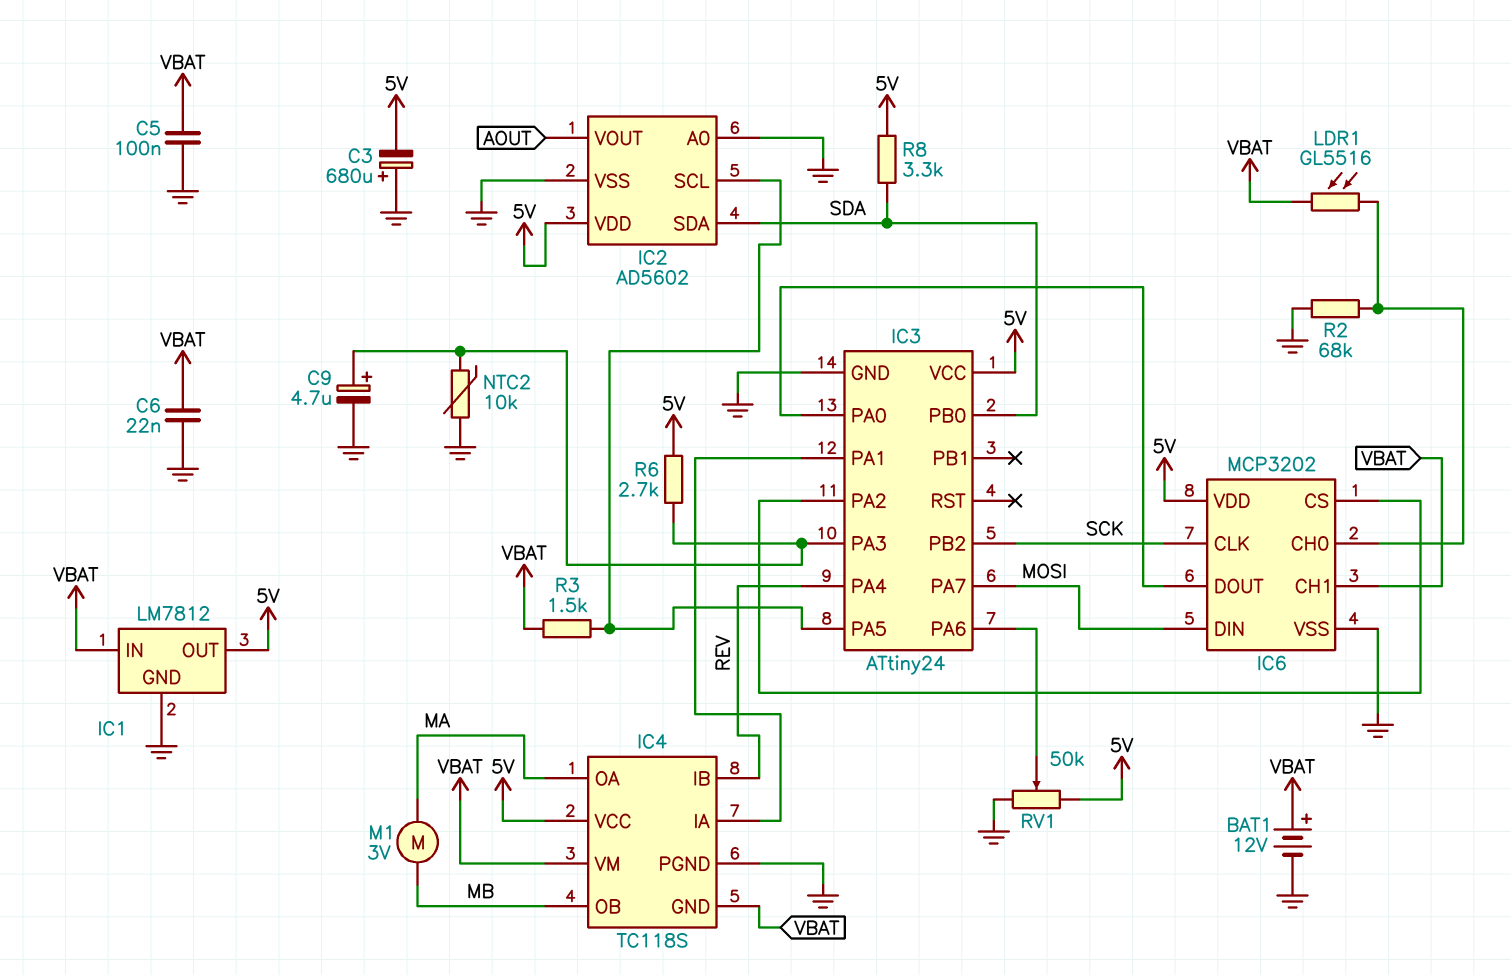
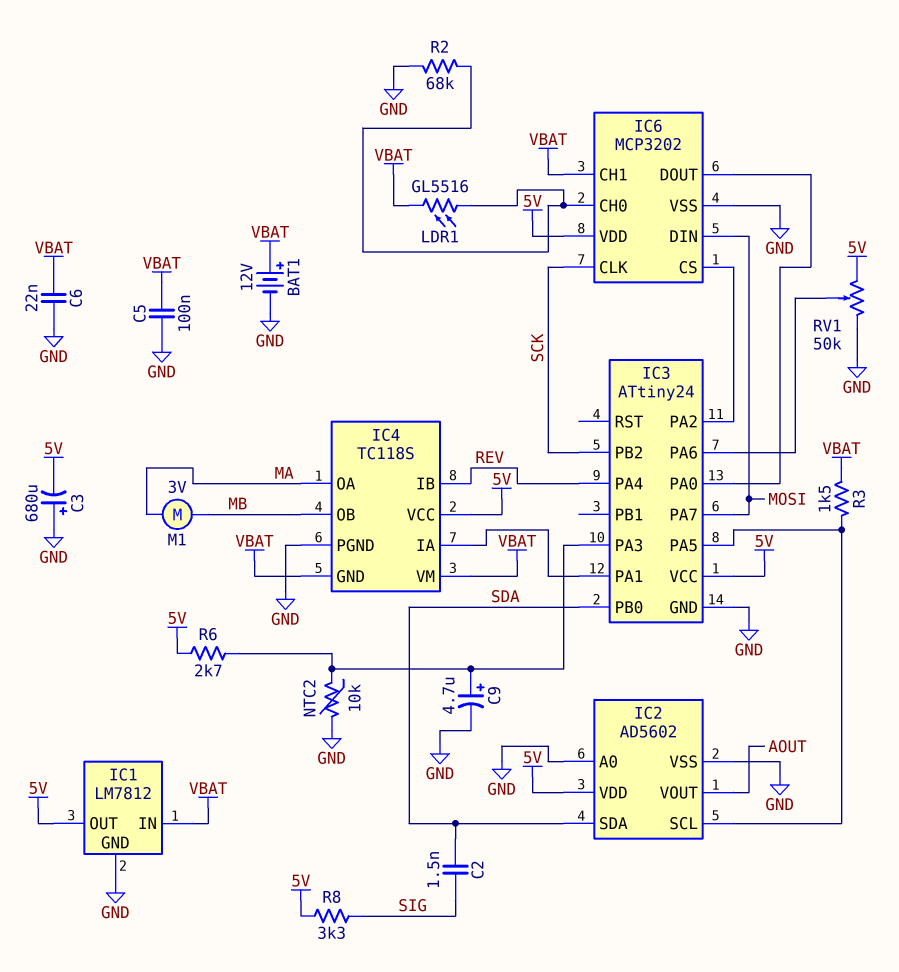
C2: none -> 1.5nF (SDA, SIG)
R8: 3.3k (5V, SDA) -> 3.3k (5V, SIG)

